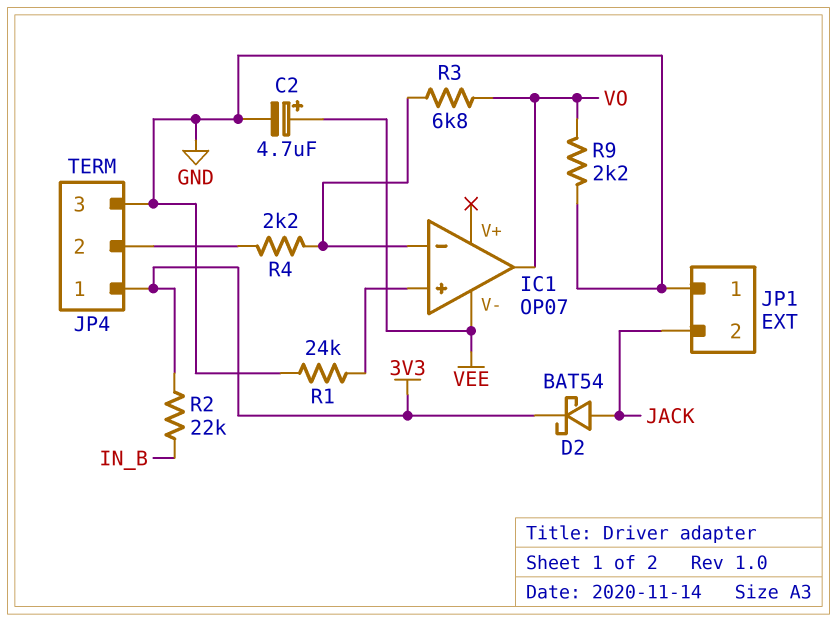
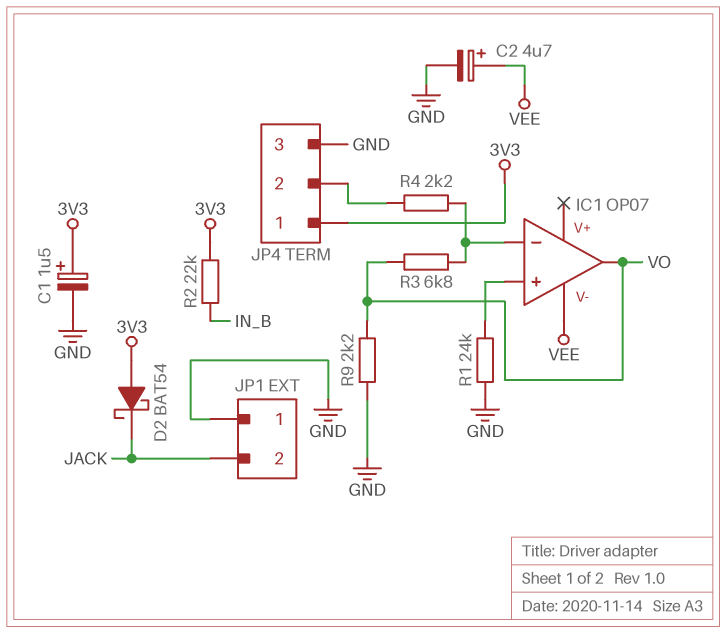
C1: none -> 1.5uF (plus 3V3, minus GND)
D2: schottky BAT54 (A JACK, K 3V3) -> schottky BAT54 (A 3V3, K JACK)

